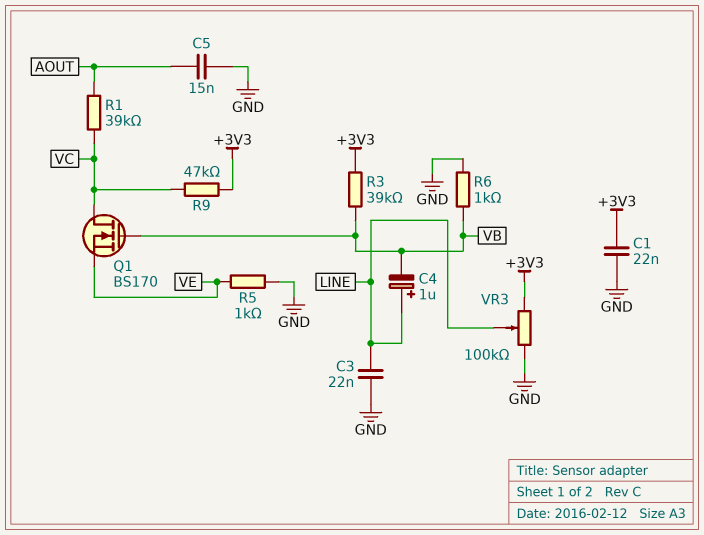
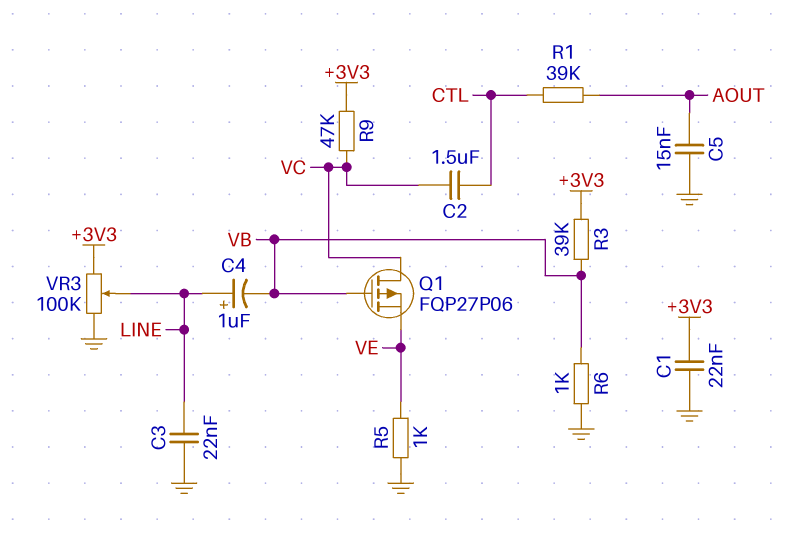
C2: none -> 1.5uF (CTL, VC)
Q1: NMOS BS170 (G VB, D VC, S VE) -> PMOS FQP27P06 (G VB, D VC, S VE)
R1: 39k (AOUT, VC) -> 39k (AOUT, CTL)

